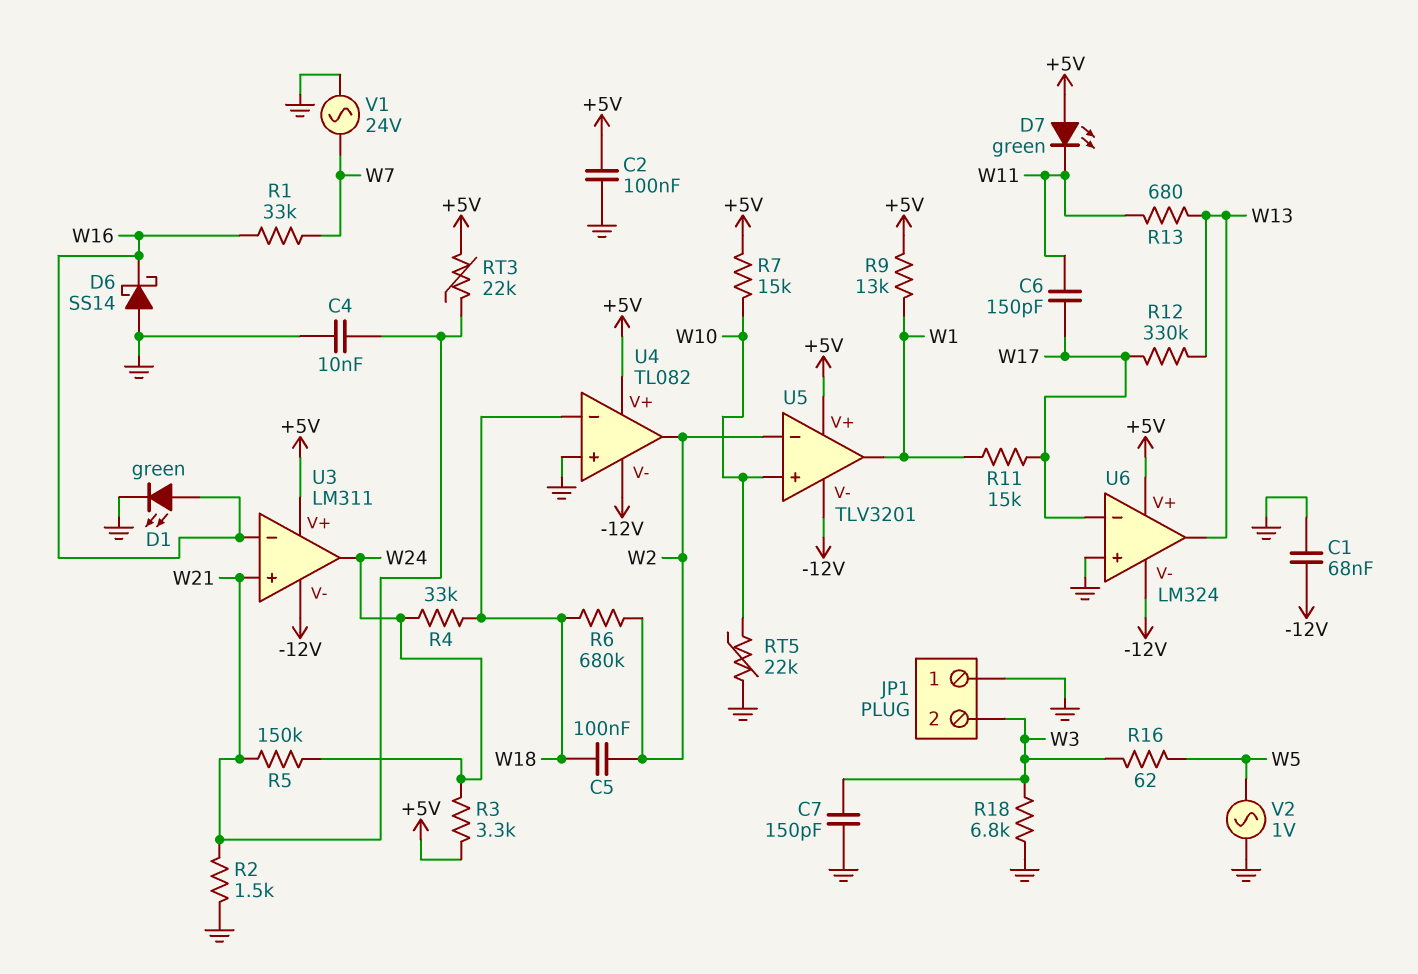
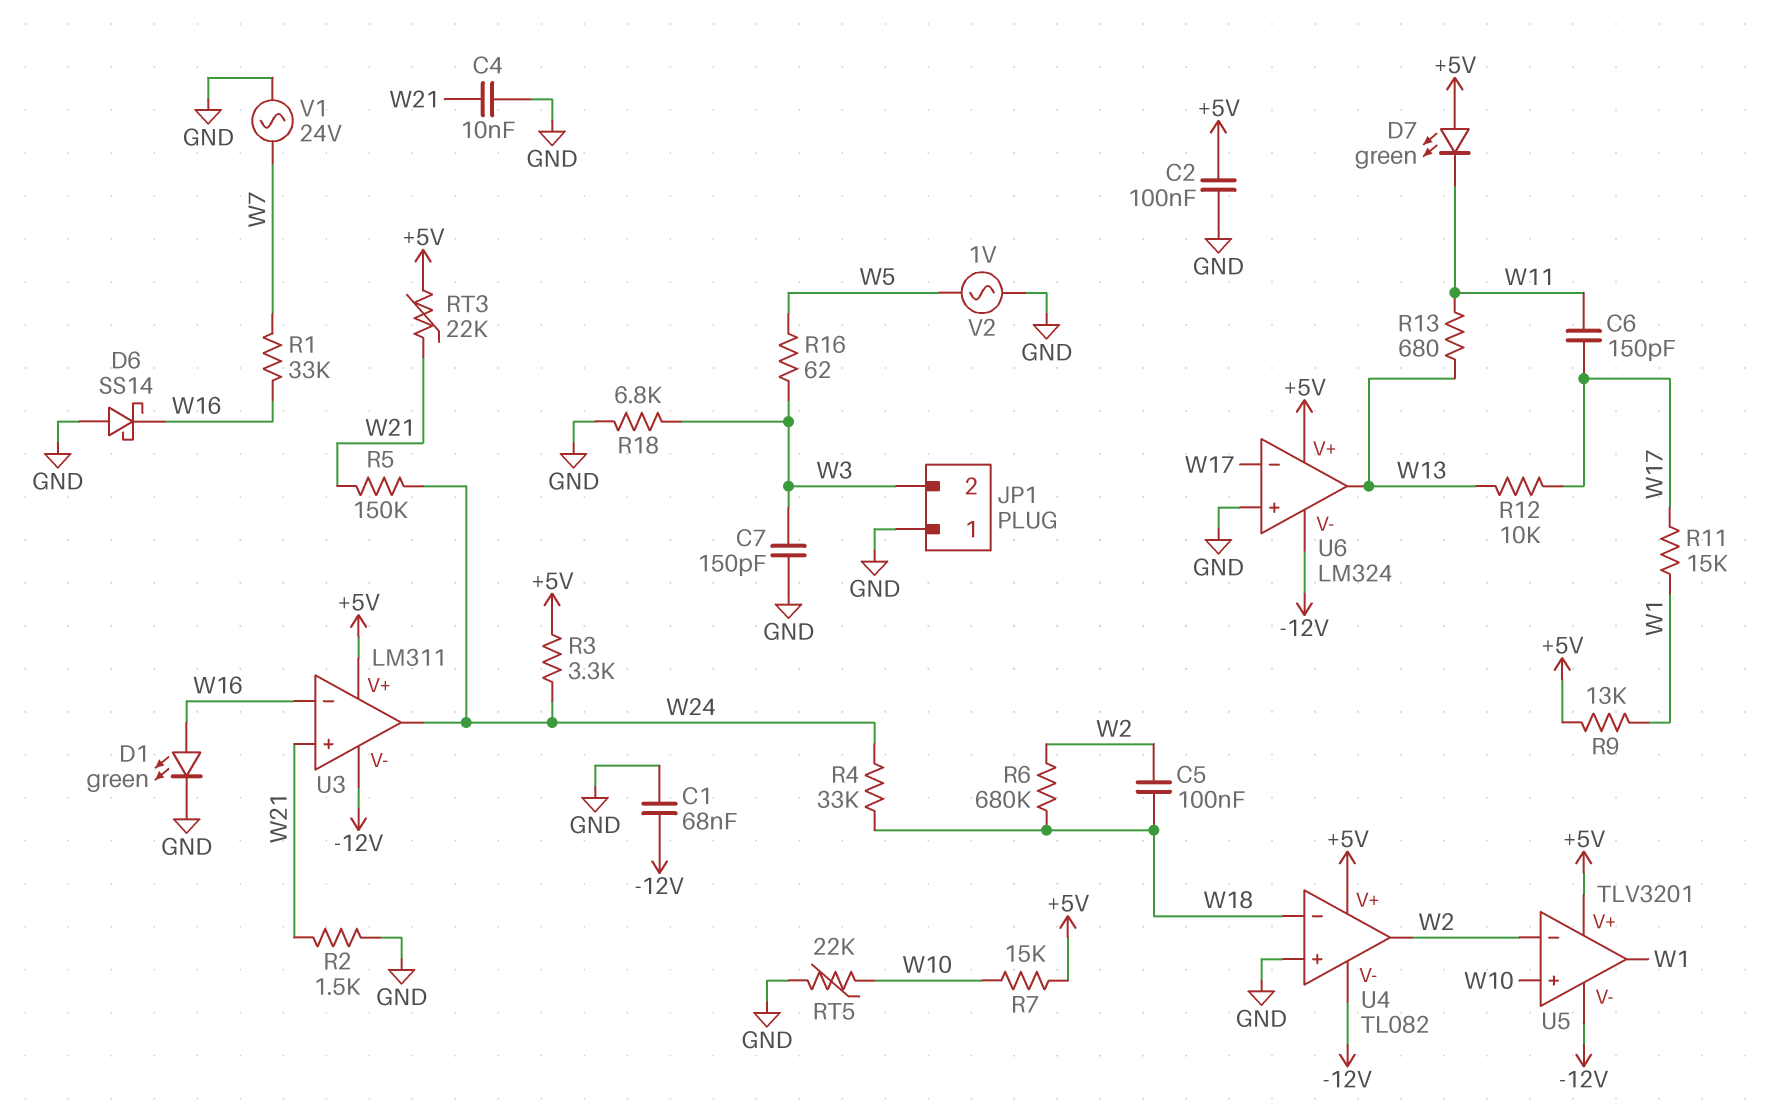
R12: 330k (W13, W17) -> 10k (W13, W17)

